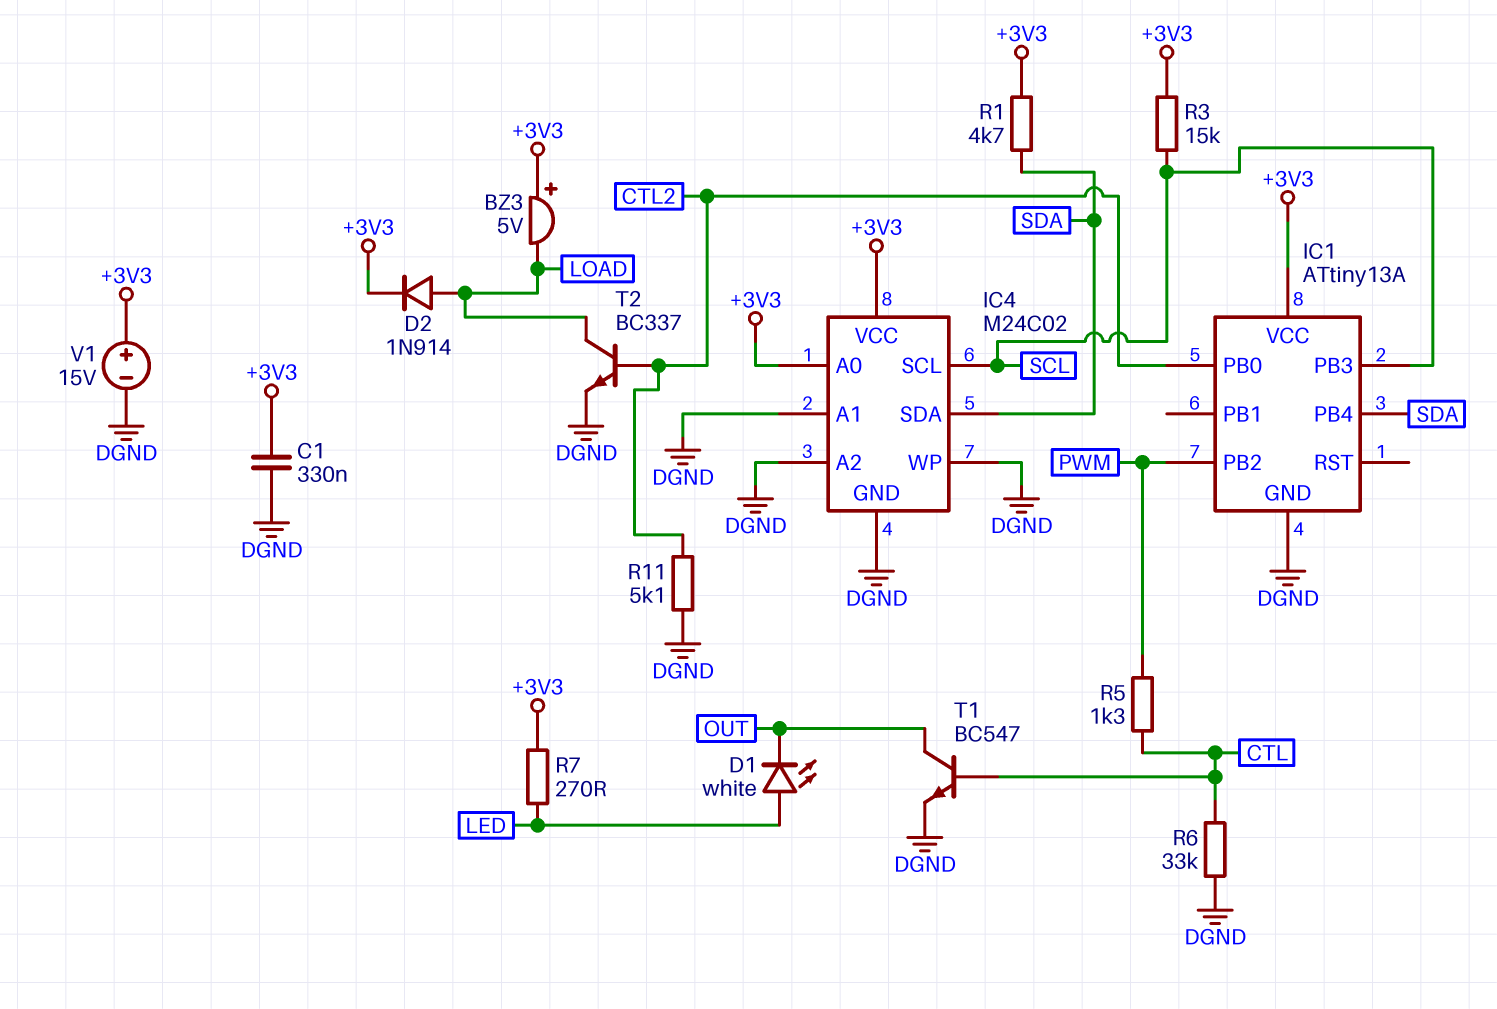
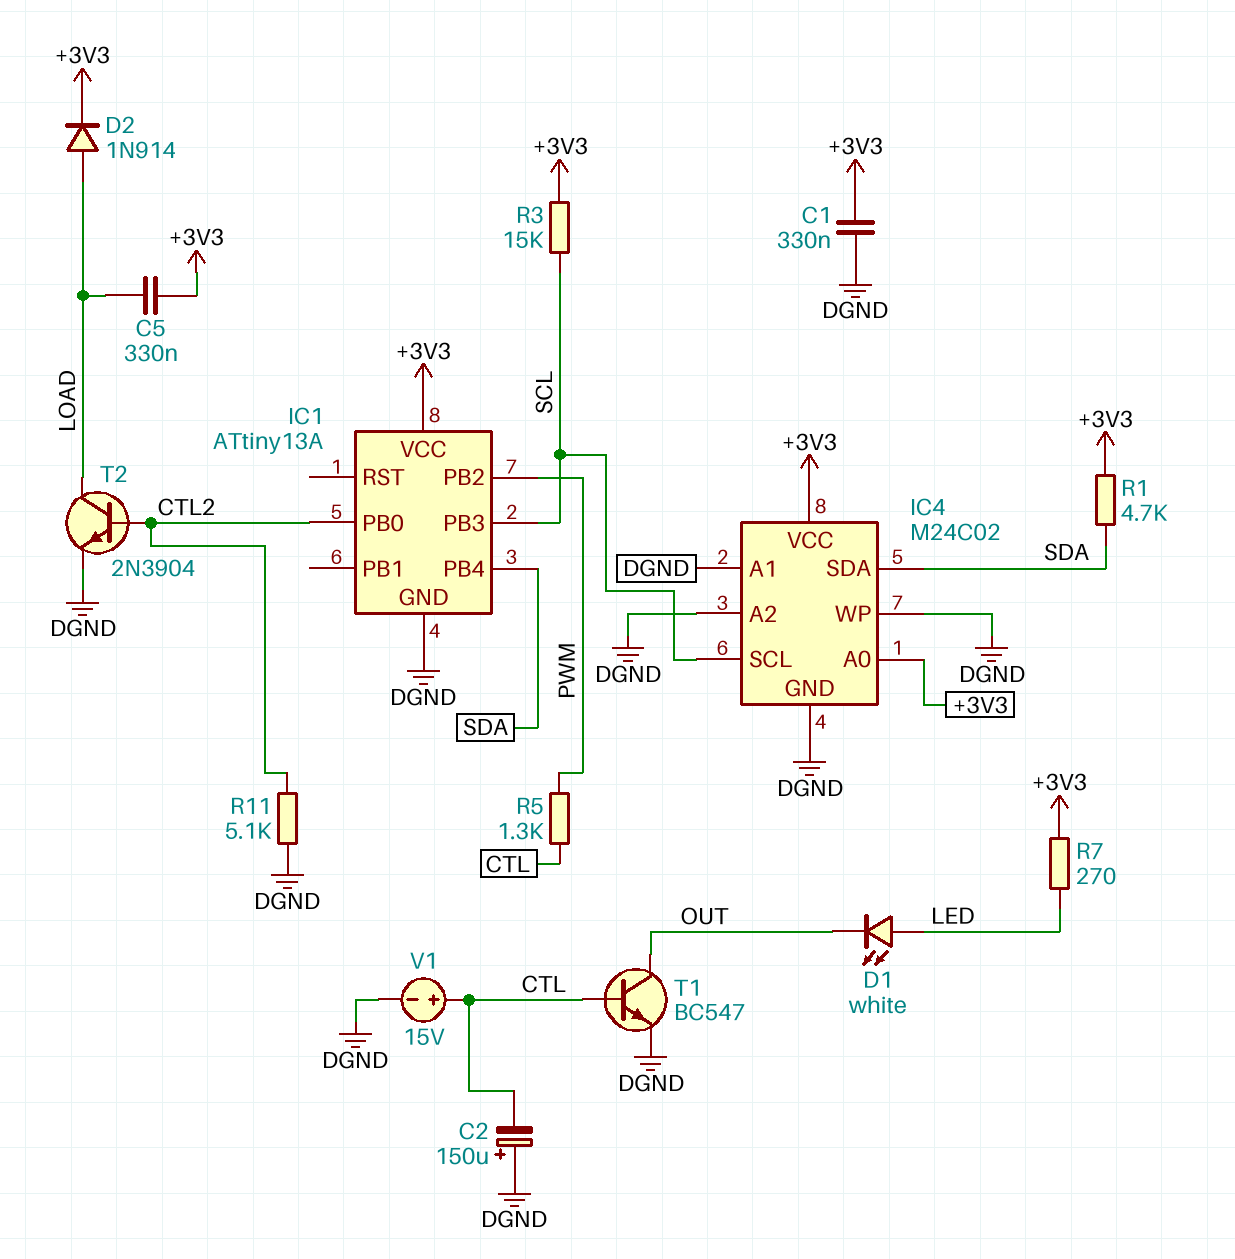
BZ3: buzzer 5V (plus +3V3, minus LOAD) -> none
C2: none -> 150uF (plus DGND, minus CTL)
C5: none -> 330nF (+3V3, LOAD)
R6: 33k (CTL, DGND) -> none
T2: NPN BC337 (B CTL2, C LOAD, E DGND) -> NPN 2N3904 (B CTL2, C LOAD, E DGND)
V1: 15V (plus +3V3, minus DGND) -> 15V (plus CTL, minus DGND)

